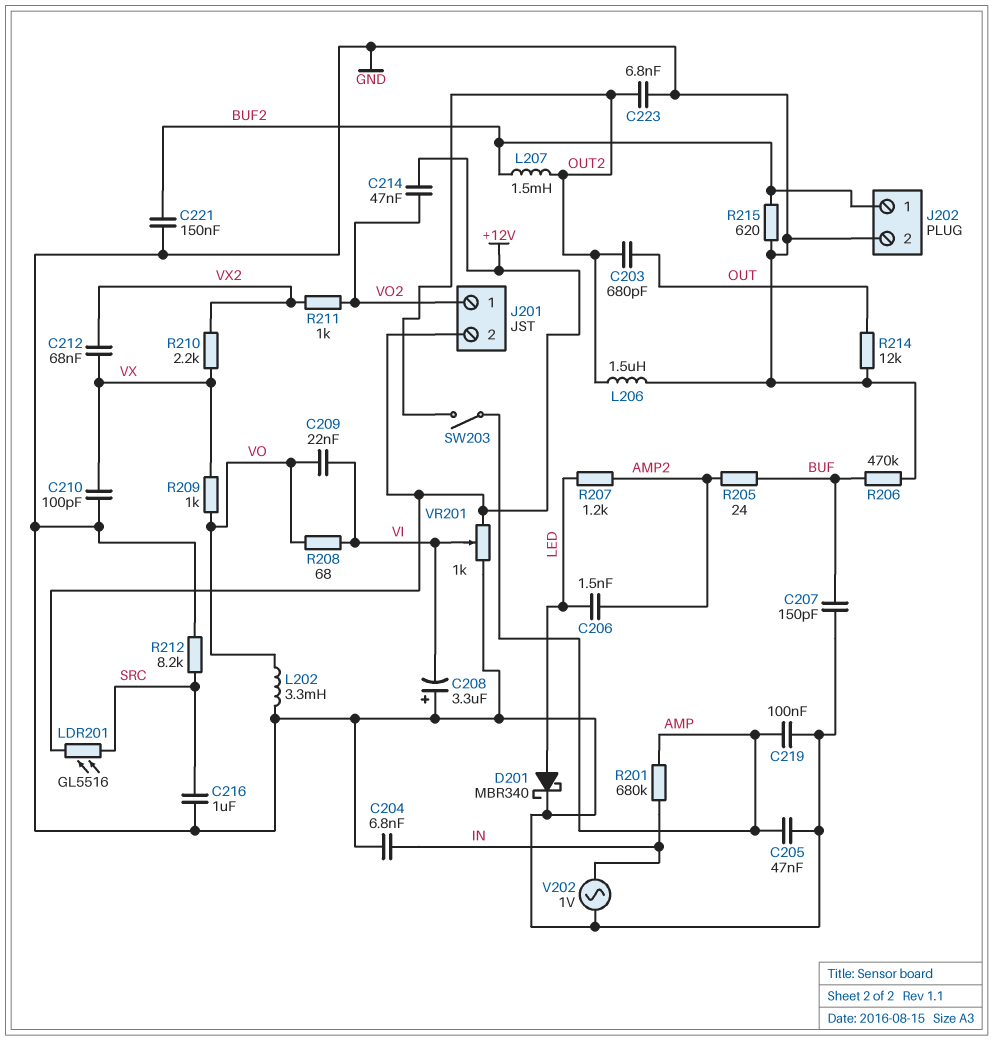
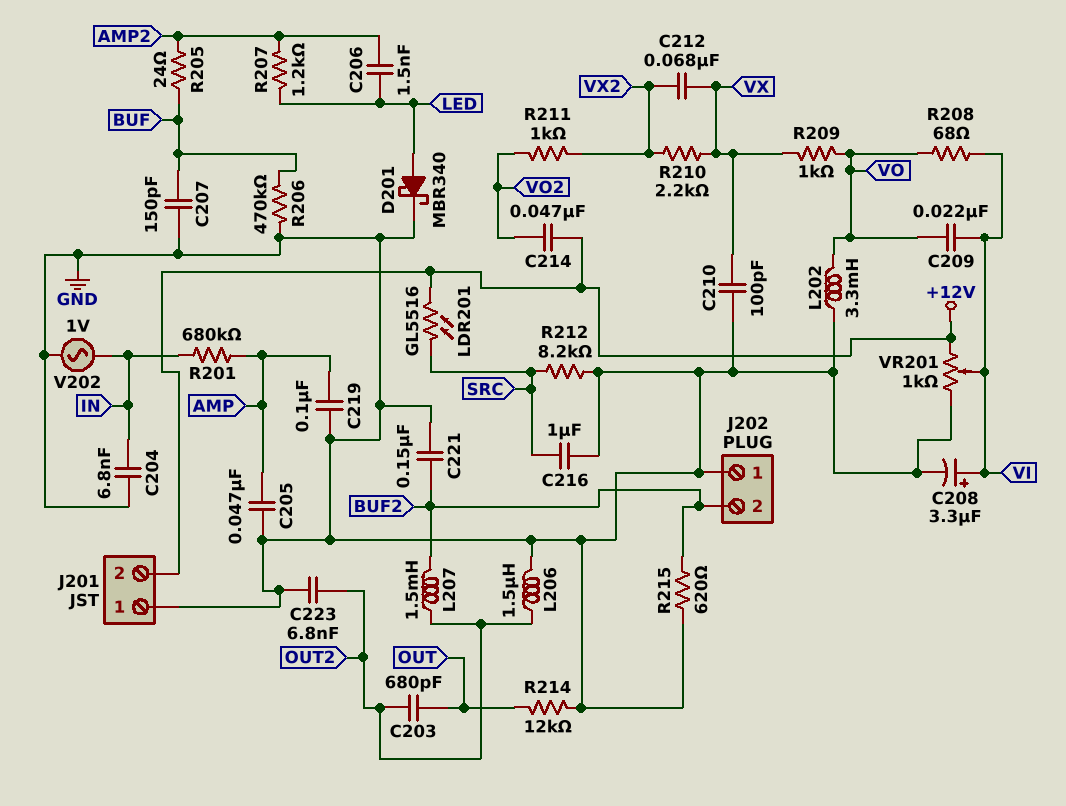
C208: 3.3uF (plus GND, minus VI) -> 3.3uF (plus VI, minus GND)
J201 pin 1: VO2 -> GND
J202 pin 1: BUF2 -> GND
J202 pin 2: GND -> BUF2
SW203: switch (AMP, OUT2) -> none

